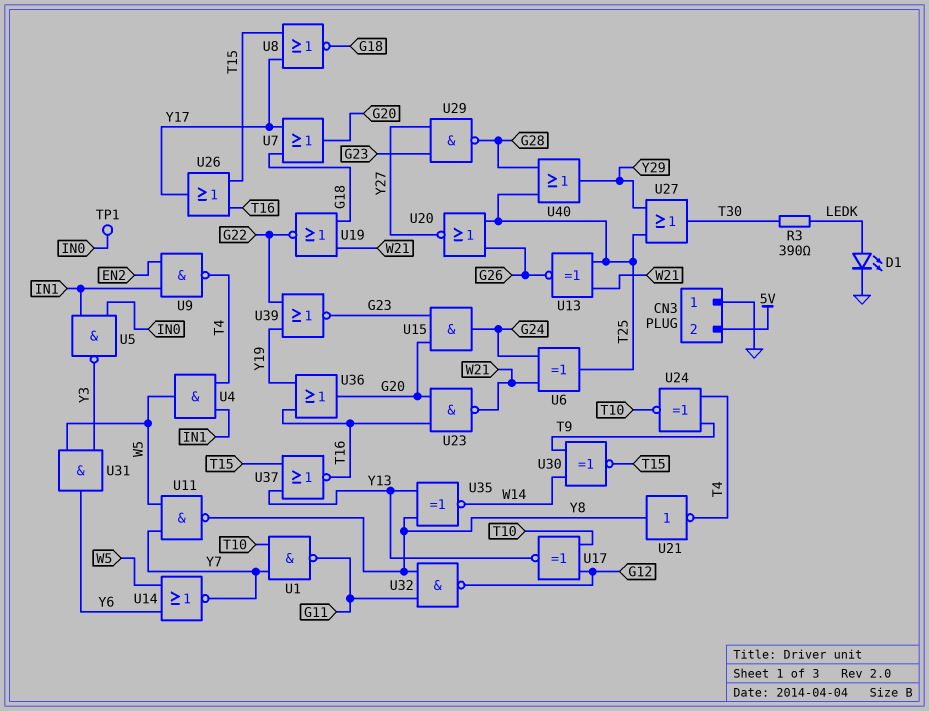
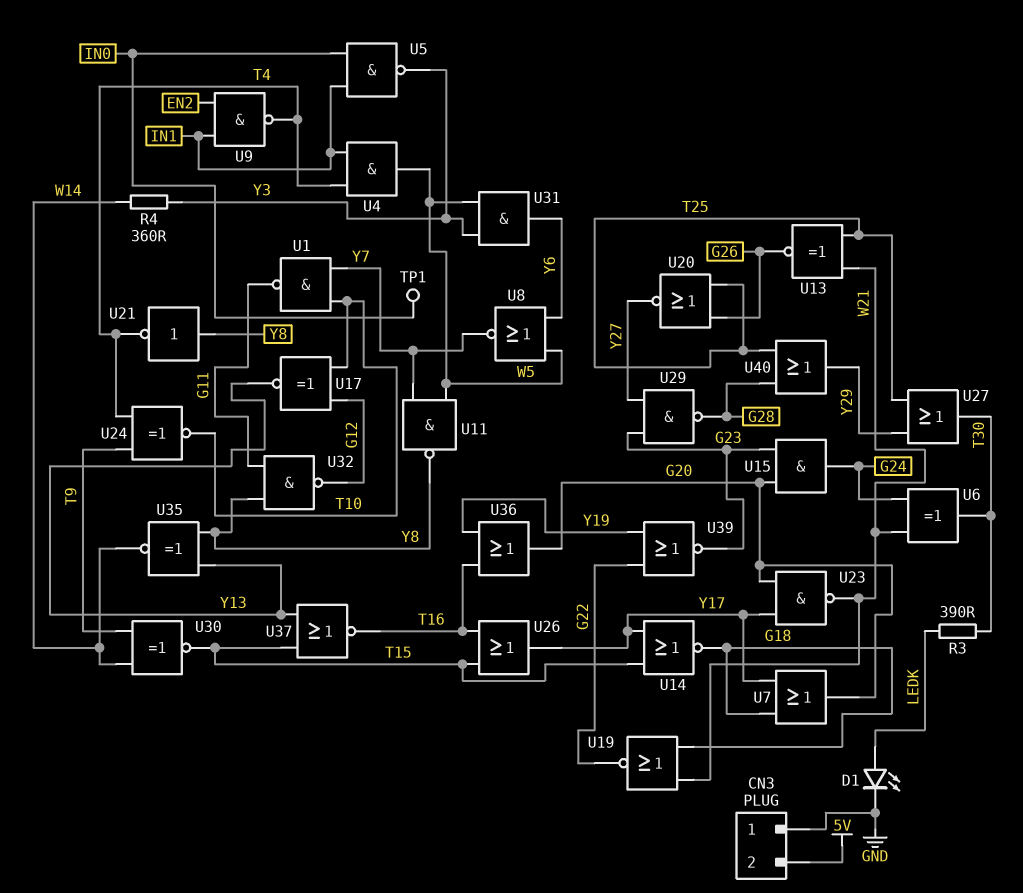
R4: none -> 360 (W14, Y3)
U6: XOR (in G24, in W21, out T25) -> XOR (in G24, in W21, out T30)
U8: NOR (in T15, in Y17, out G18) -> NOR (in W5, in Y6, out Y7)
U14: NOR (in W5, in Y6, out Y7) -> NOR (in T15, in Y17, out G18)
U23: NAND (in G20, in T16, out W21) -> NAND (in G20, in Y17, out W21)

